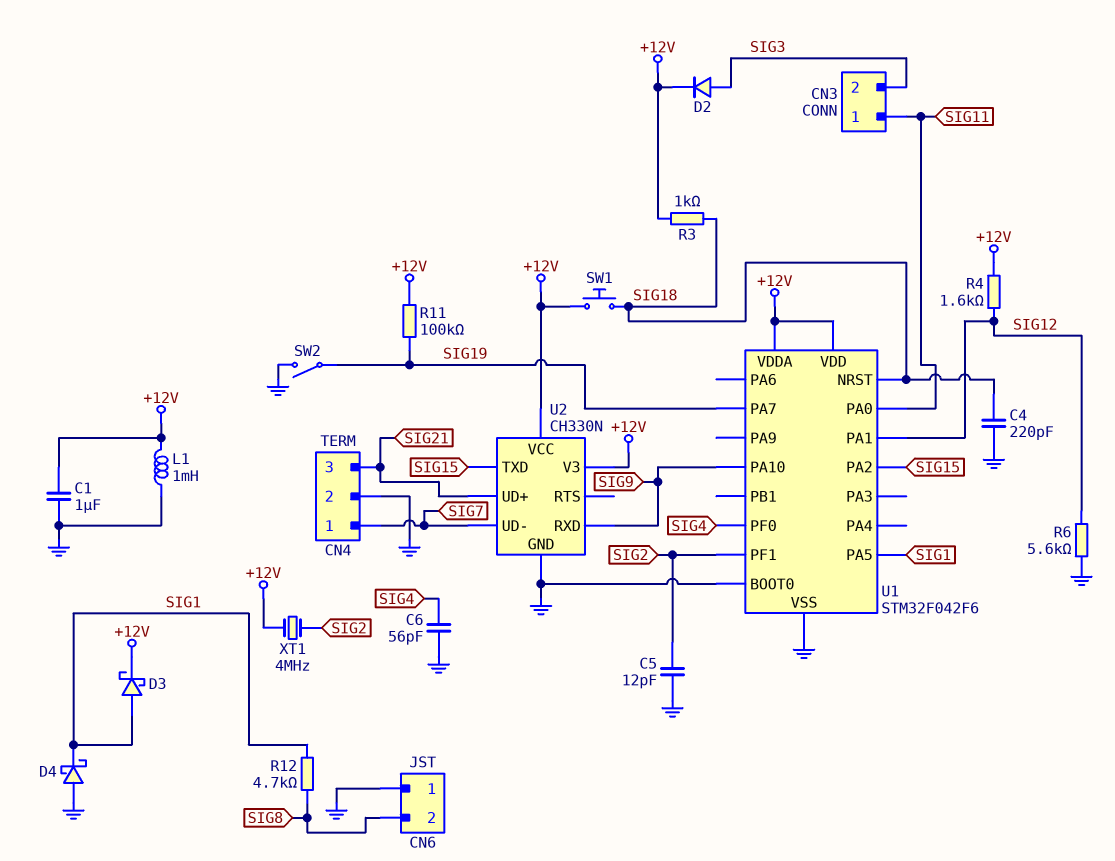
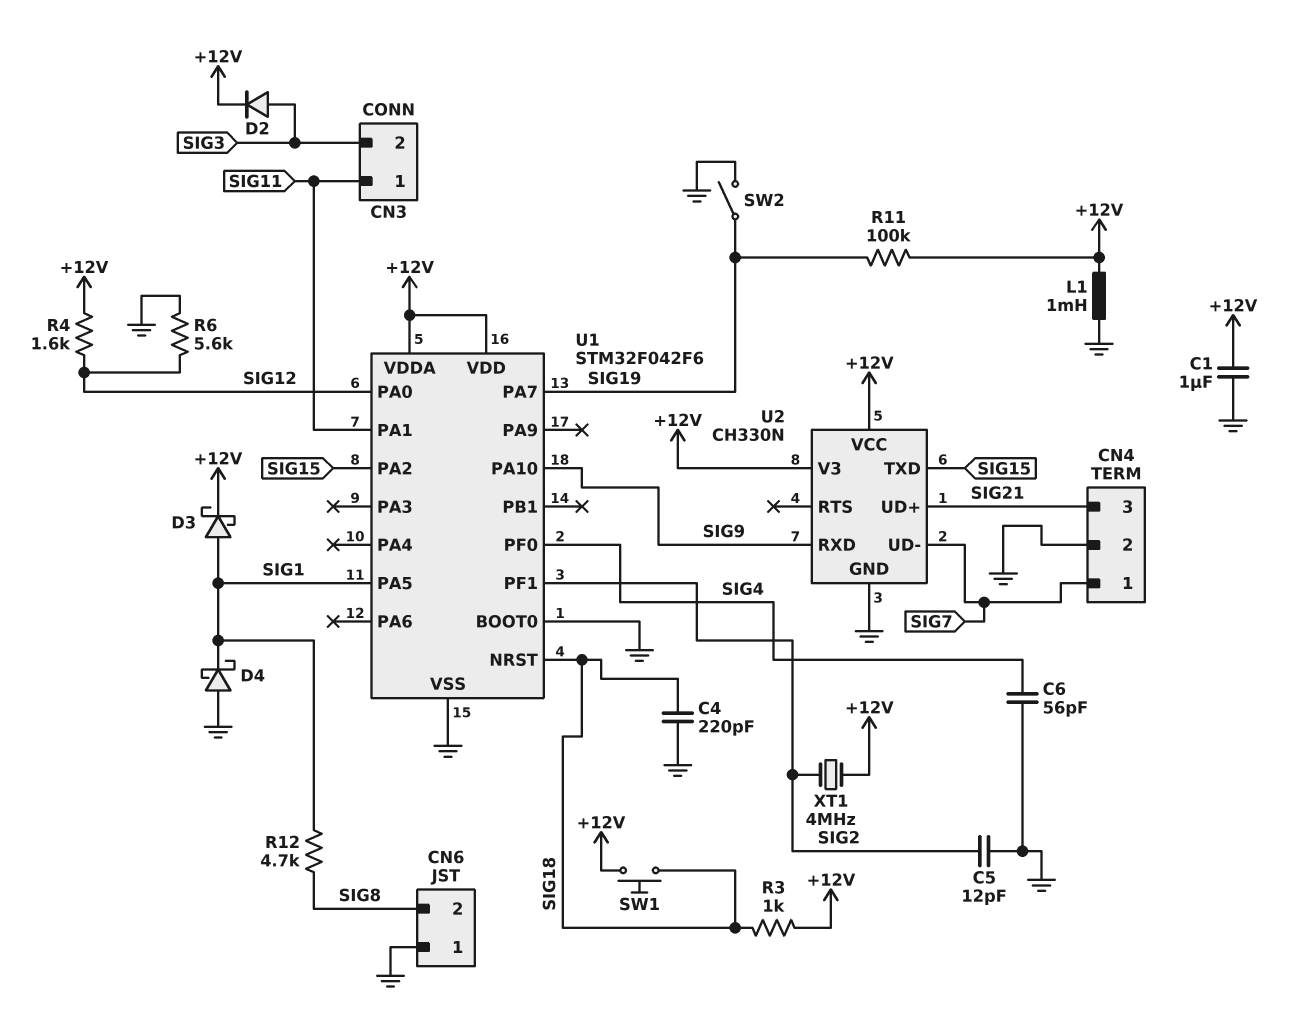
U1 pin PA0: SIG11 -> SIG12
U1 pin PA1: SIG12 -> SIG11

